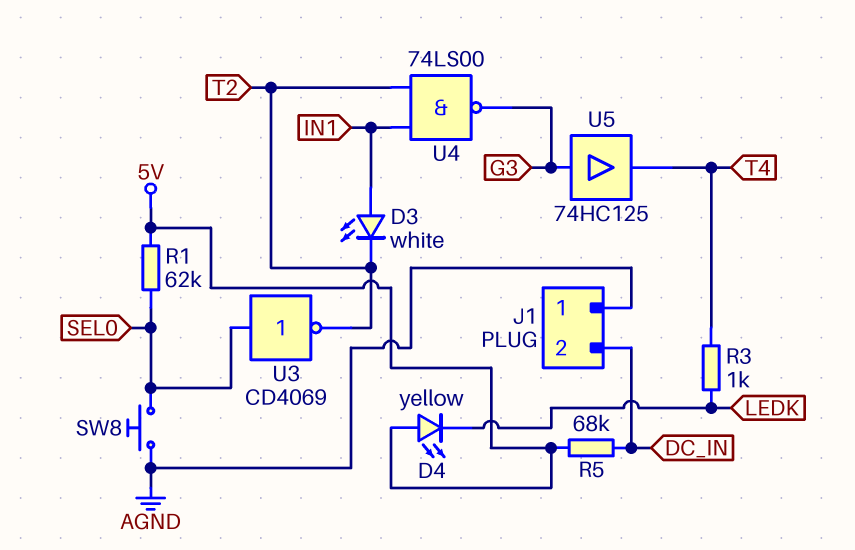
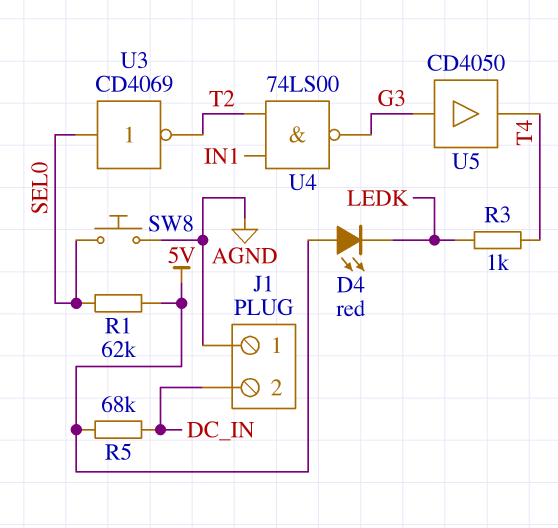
D3: LED white (A IN1, K T2) -> none
D4: LED yellow (A 5V, K LEDK) -> LED red (A 5V, K LEDK)
U5: buffer 74HC125 (in G3, out T4) -> buffer CD4050 (in G3, out T4)

